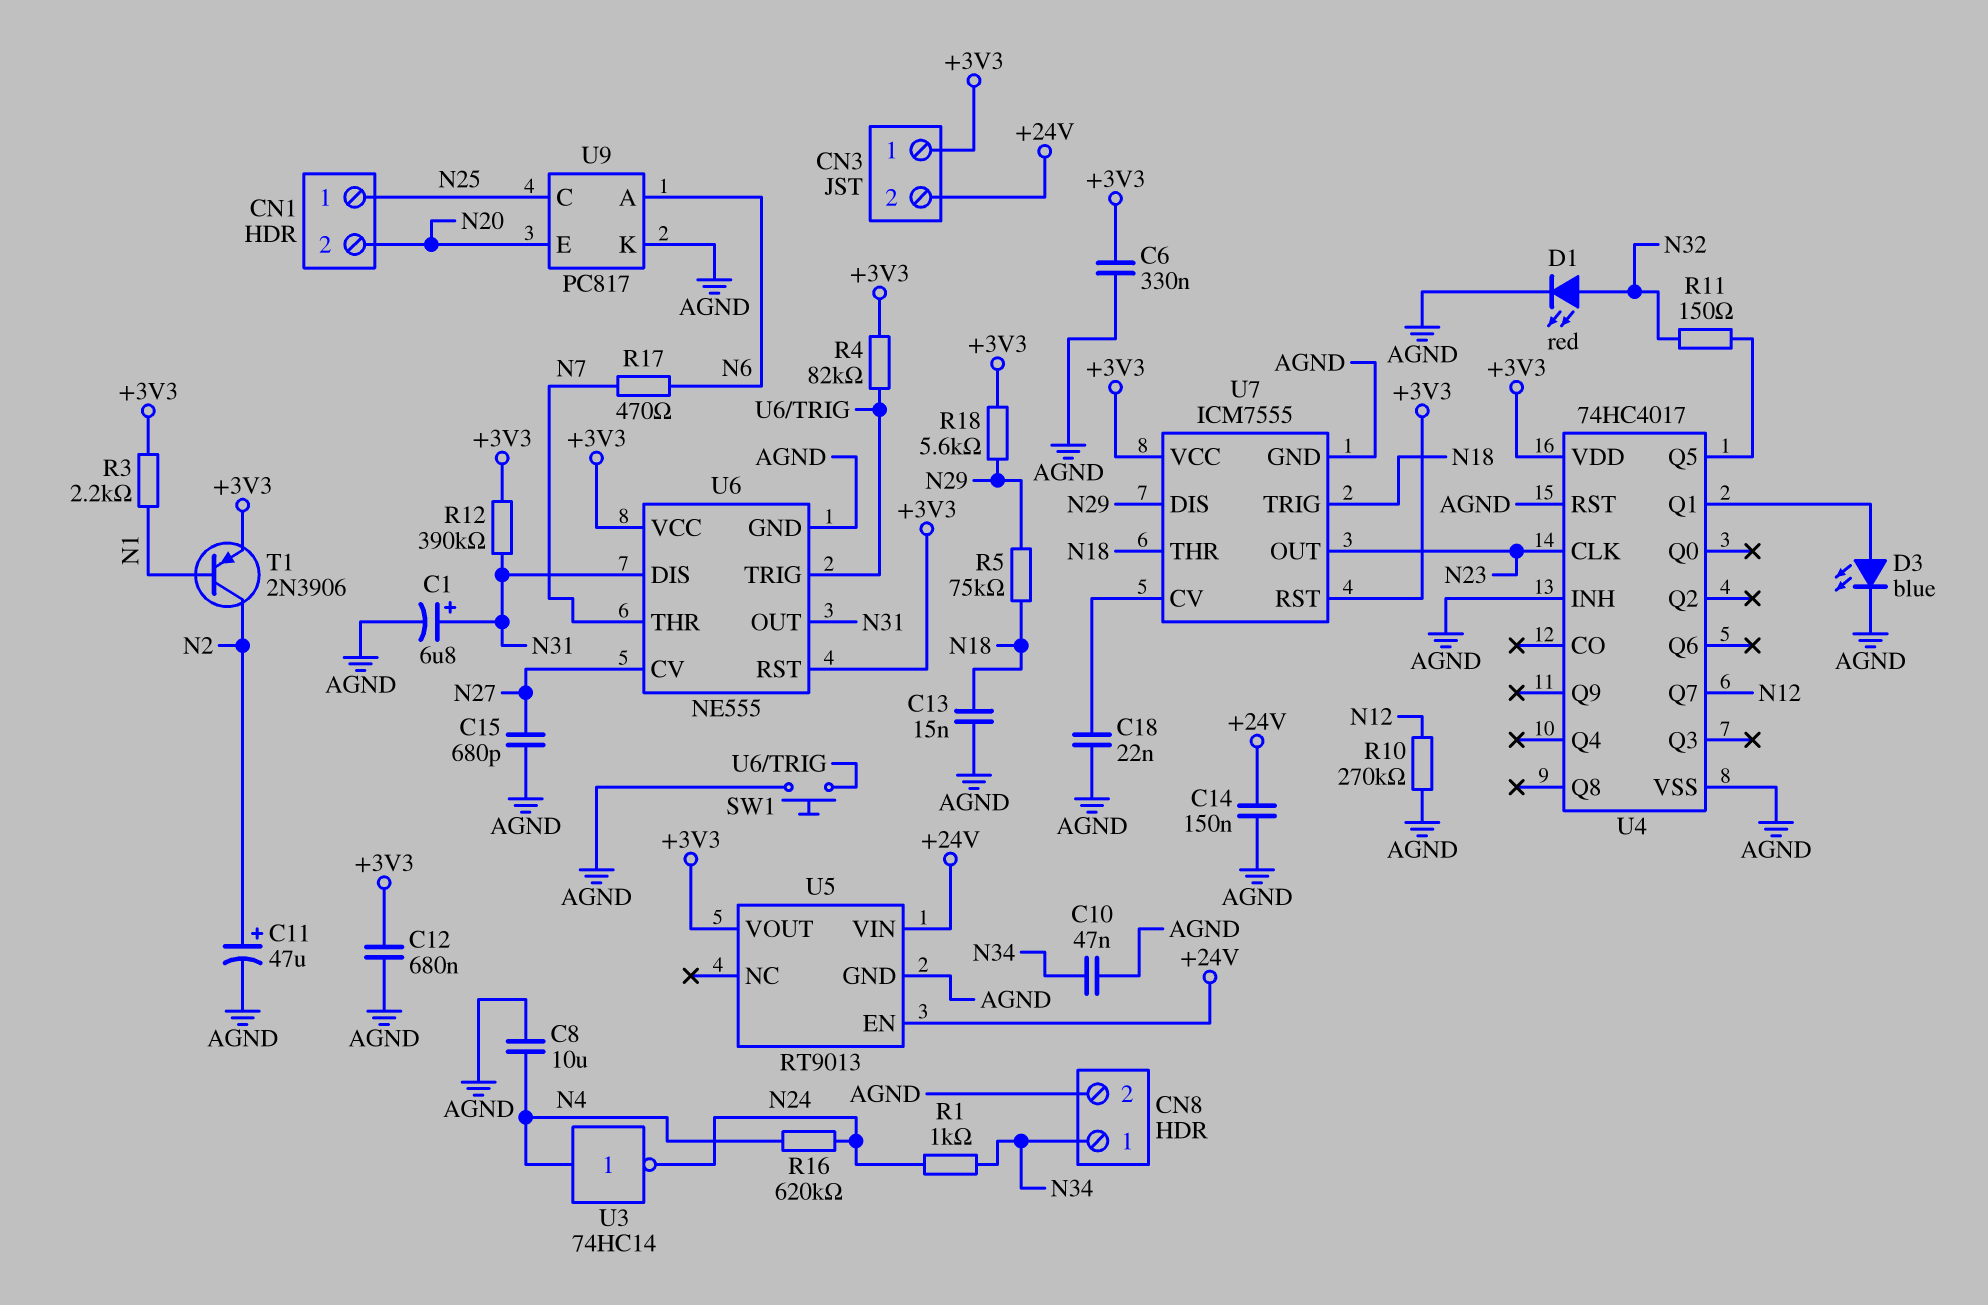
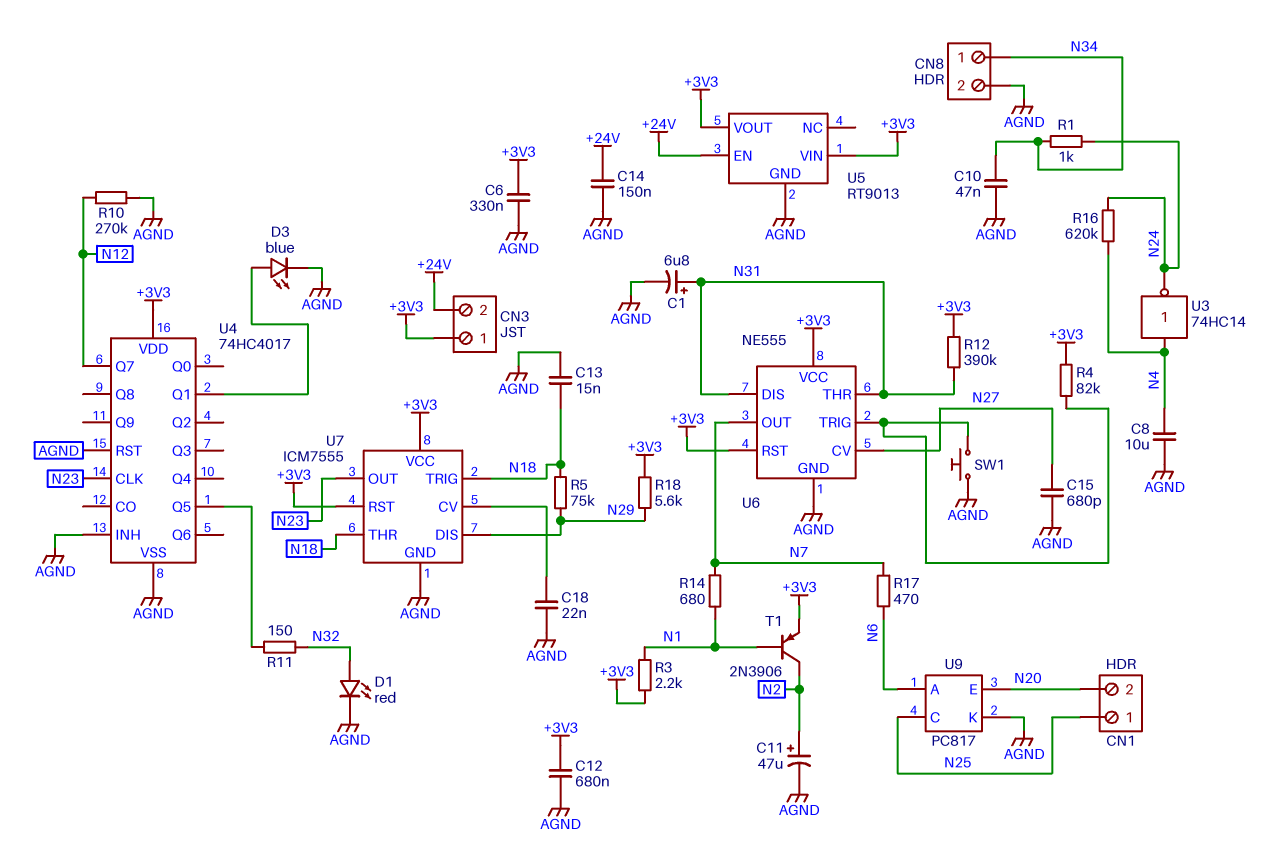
R14: none -> 680 (N1, N7)
U5 pin VIN: +24V -> +3V3
U6 pin OUT: N31 -> N7
U6 pin THR: N7 -> N31

